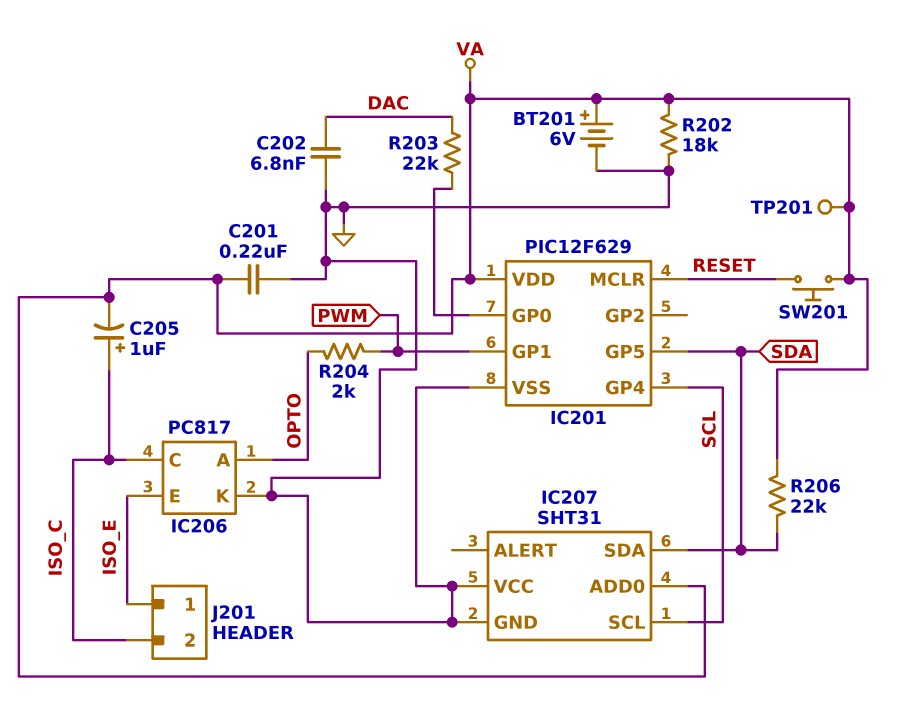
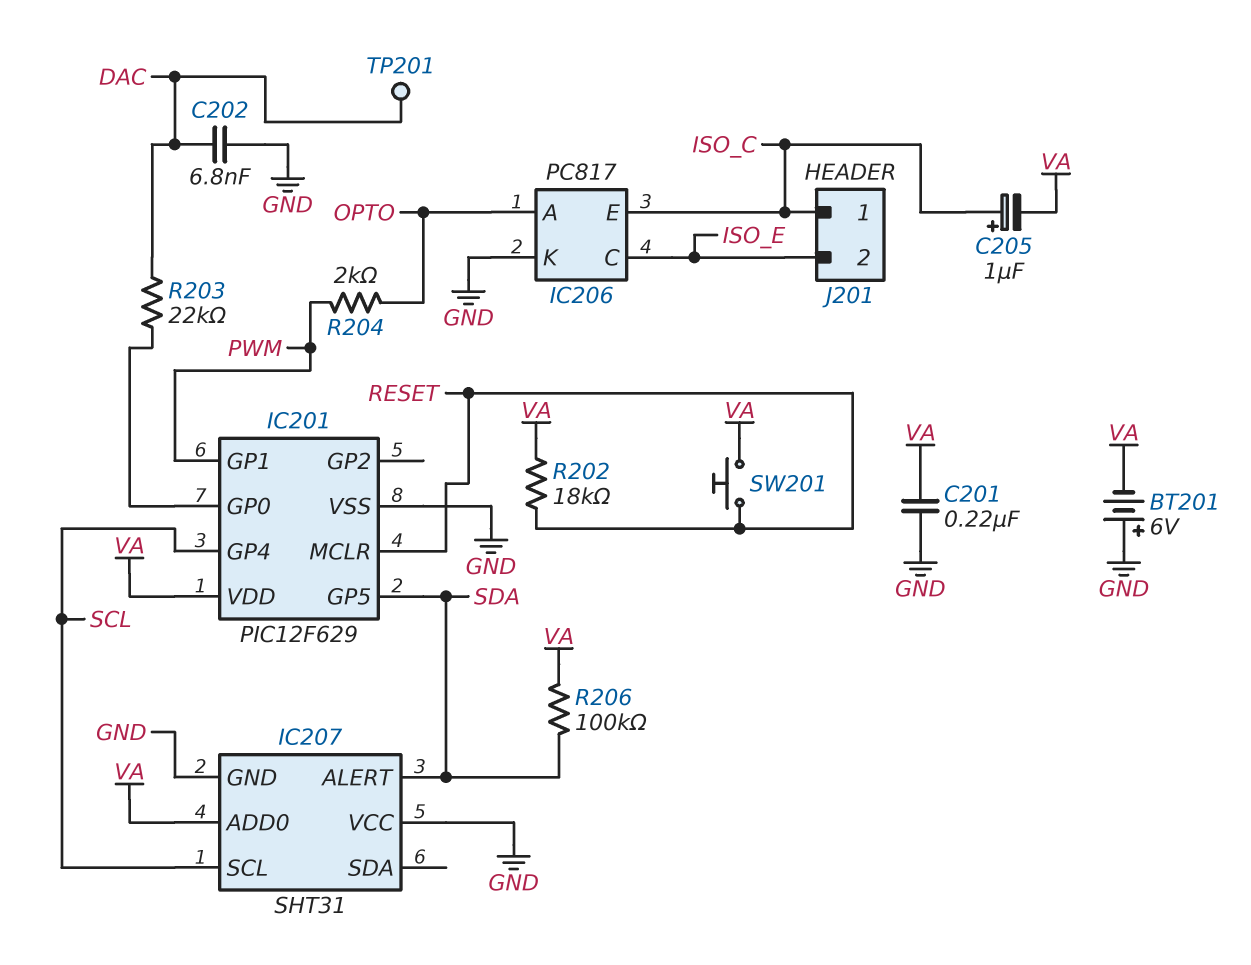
BT201: 6V (plus VA, minus GND) -> 6V (plus GND, minus VA)
IC206 pin C: ISO_C -> ISO_E
IC206 pin E: ISO_E -> ISO_C
IC207 pin ALERT: none -> SDA
IC207 pin SDA: SDA -> none
J201 pin 1: ISO_E -> ISO_C
J201 pin 2: ISO_C -> ISO_E
R202: 18k (GND, VA) -> 18k (RESET, VA)
R206: 22k (SDA, VA) -> 100k (SDA, VA)
TP201: test point (VA) -> test point (DAC)

